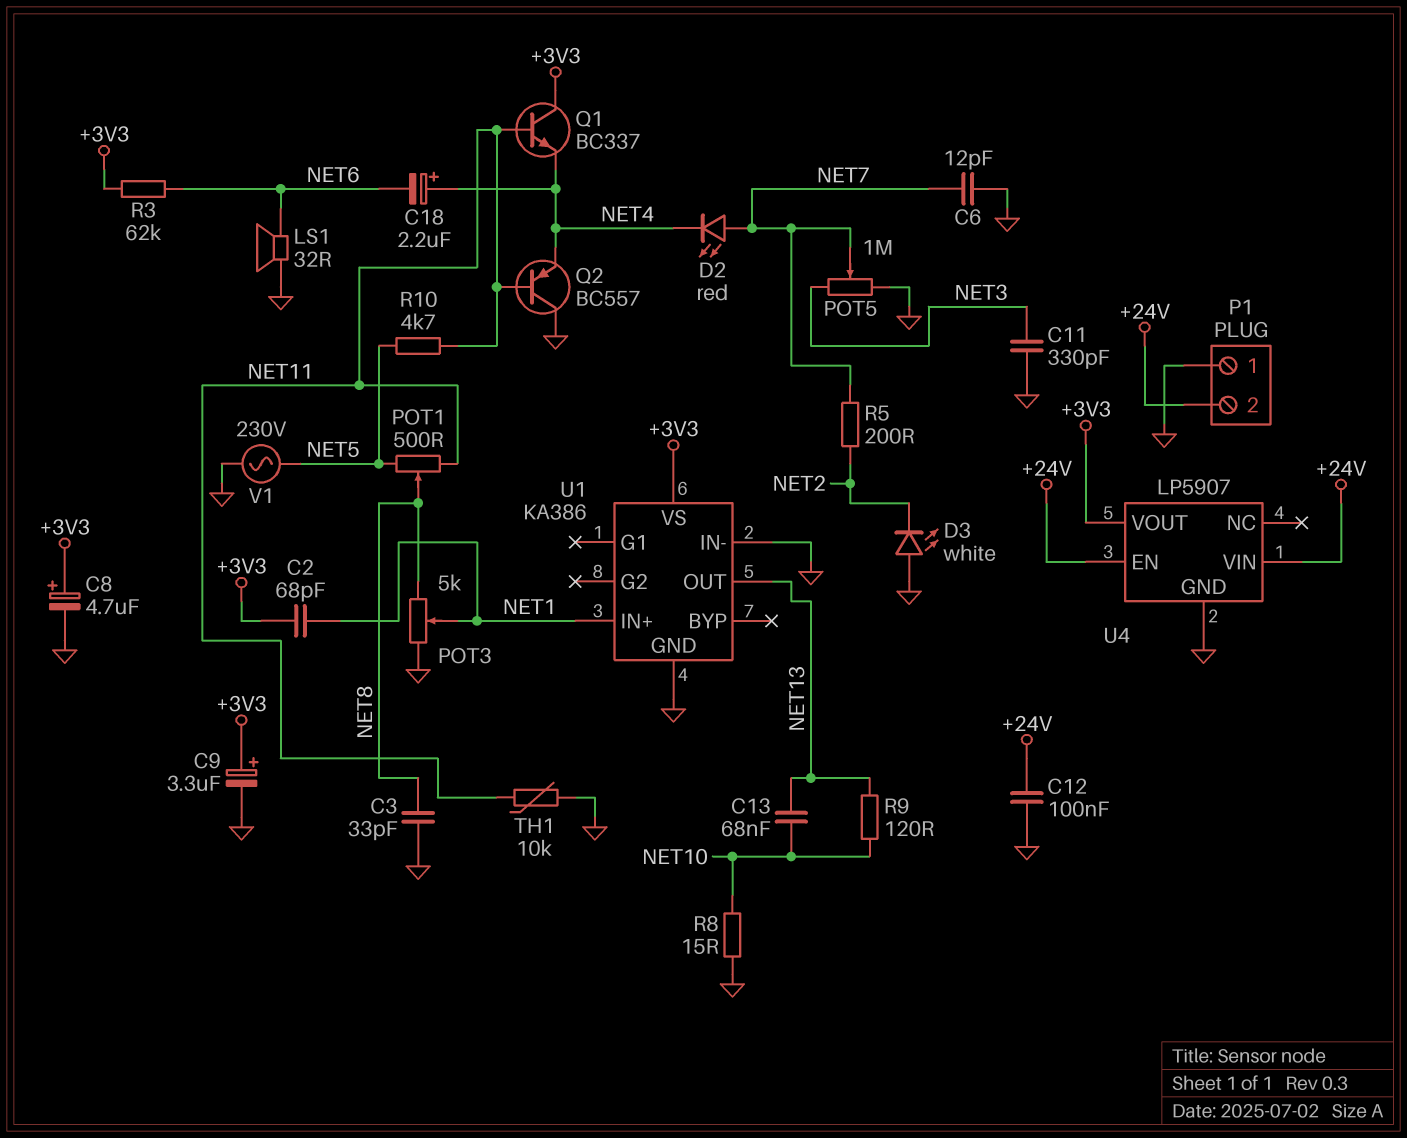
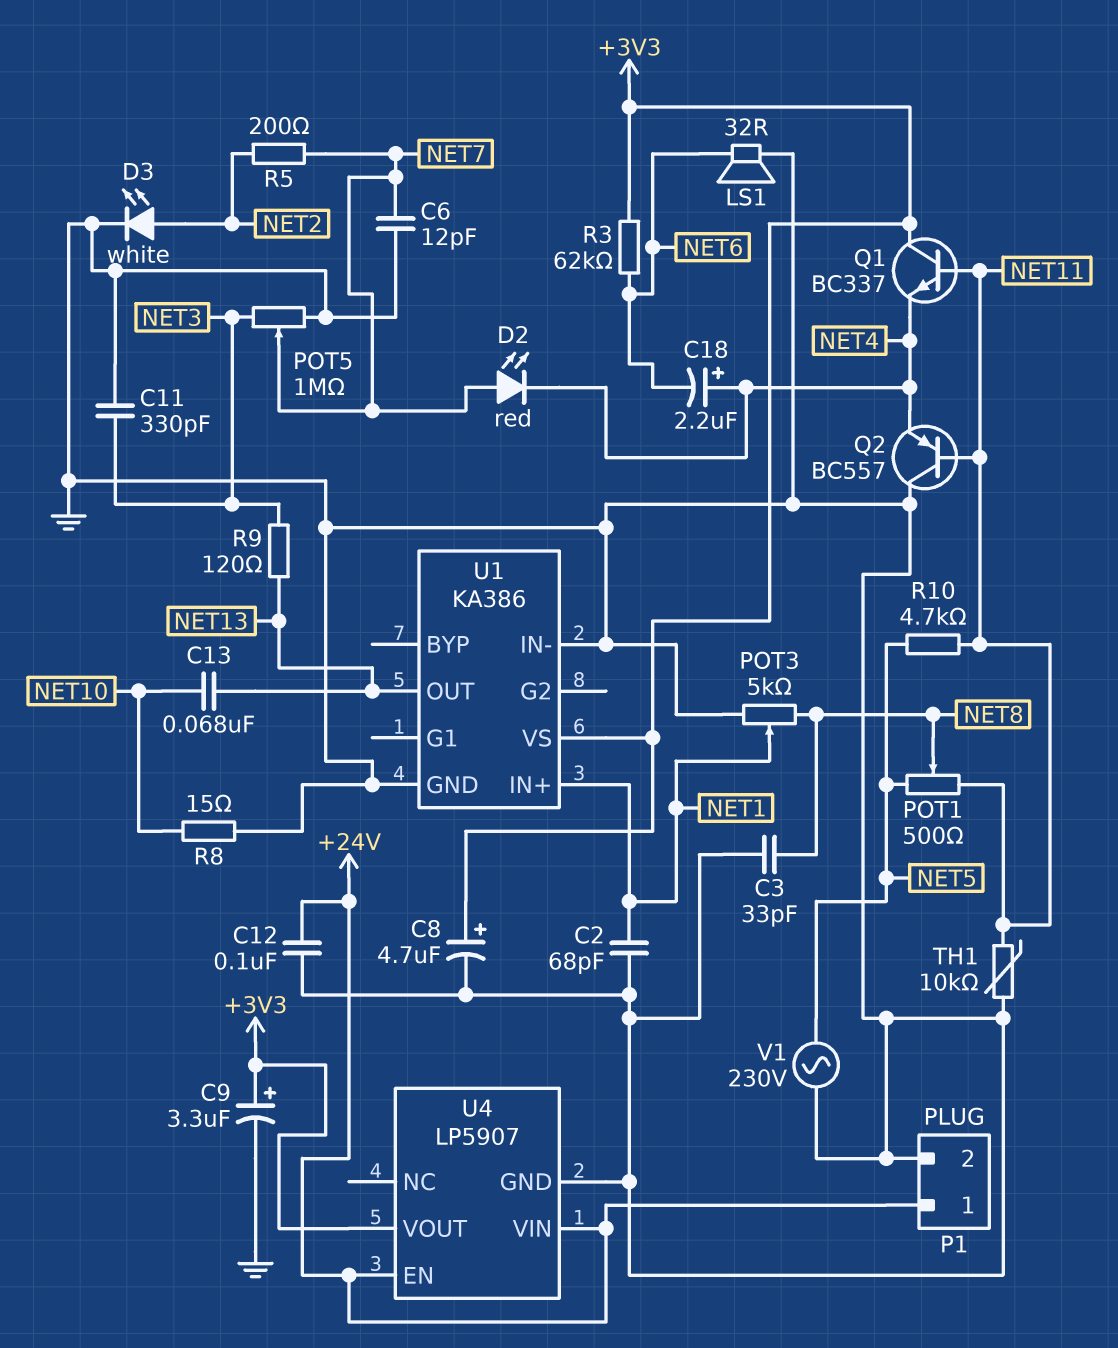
C2: 68pF (+3V3, NET1) -> 68pF (GND, NET1)
D3: LED white (A GND, K NET2) -> LED white (A NET2, K GND)
P1 pin 1: GND -> +24V
P1 pin 2: +24V -> GND
R9: 120 (NET10, NET13) -> 120 (NET3, NET13)

